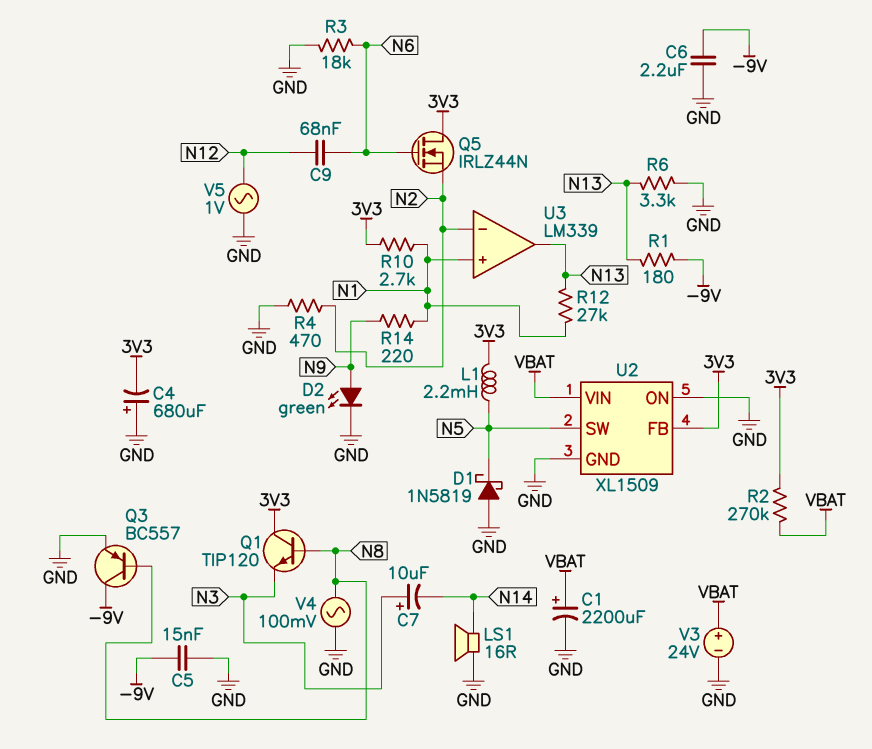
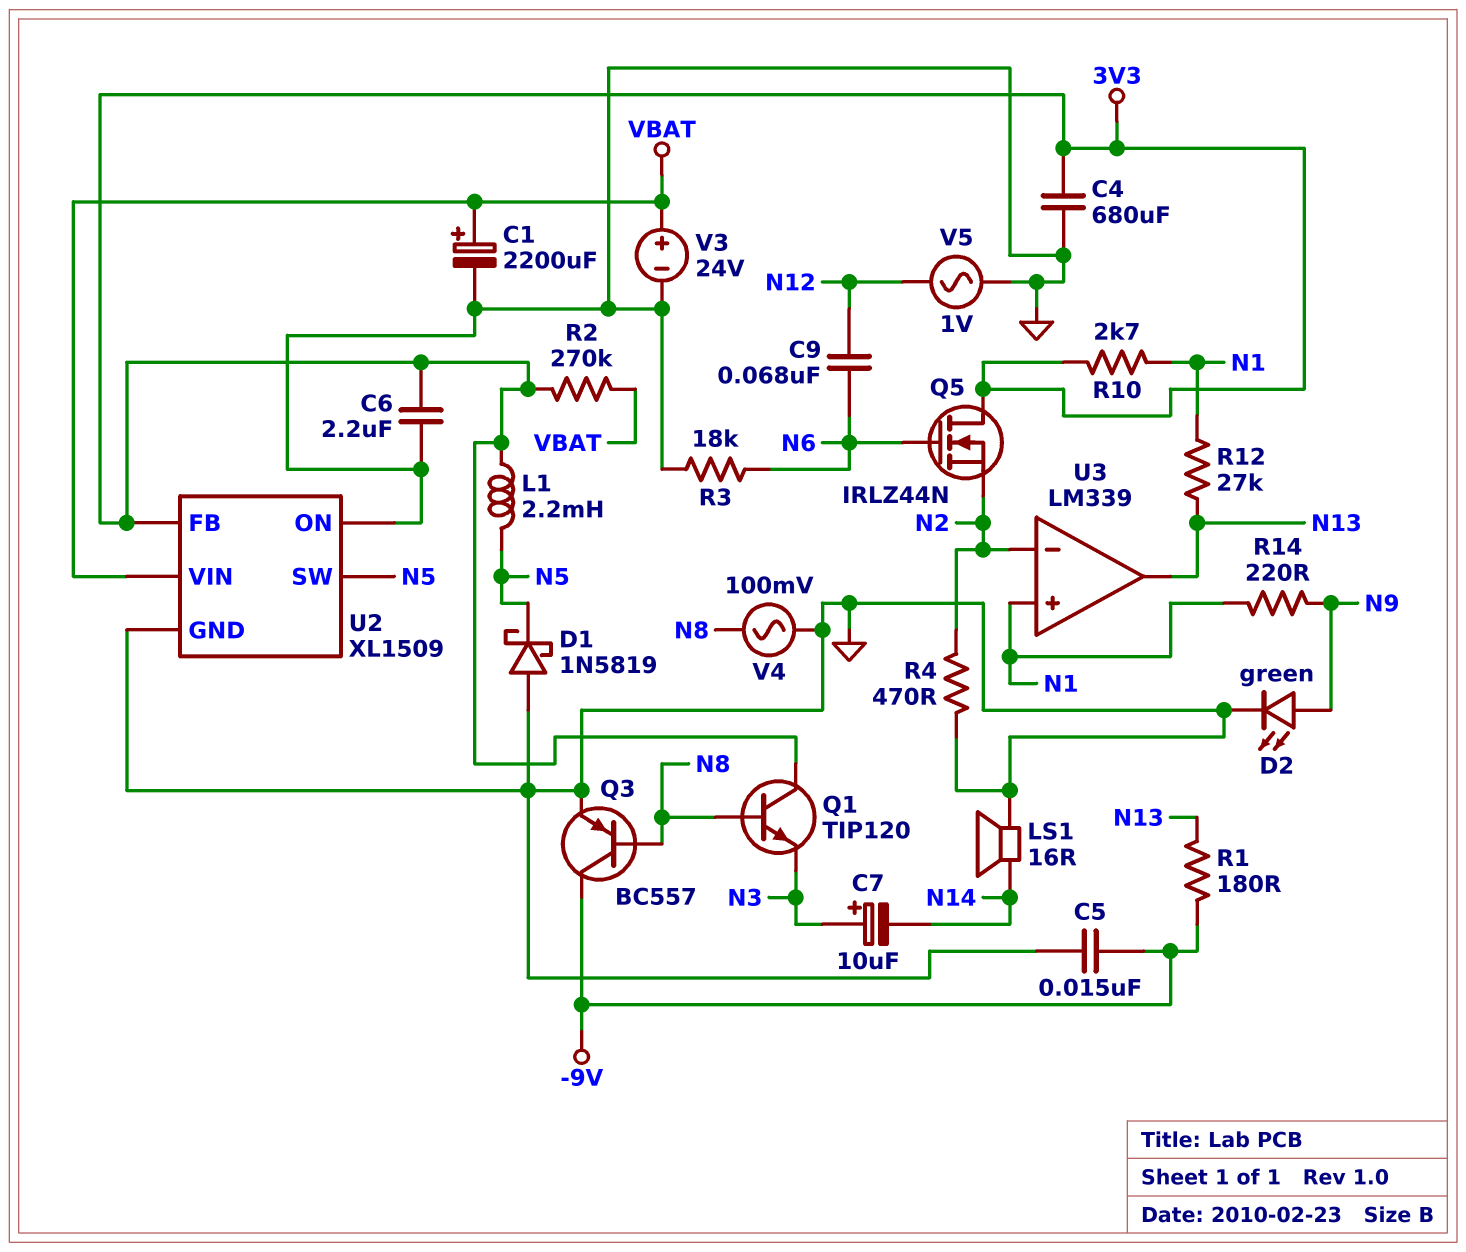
C4: 680uF (plus GND, minus 3V3) -> 680uF (3V3, GND)
C6: 2.2uF (-9V, GND) -> 2.2uF (3V3, GND)
R6: 3.3k (GND, N13) -> none

